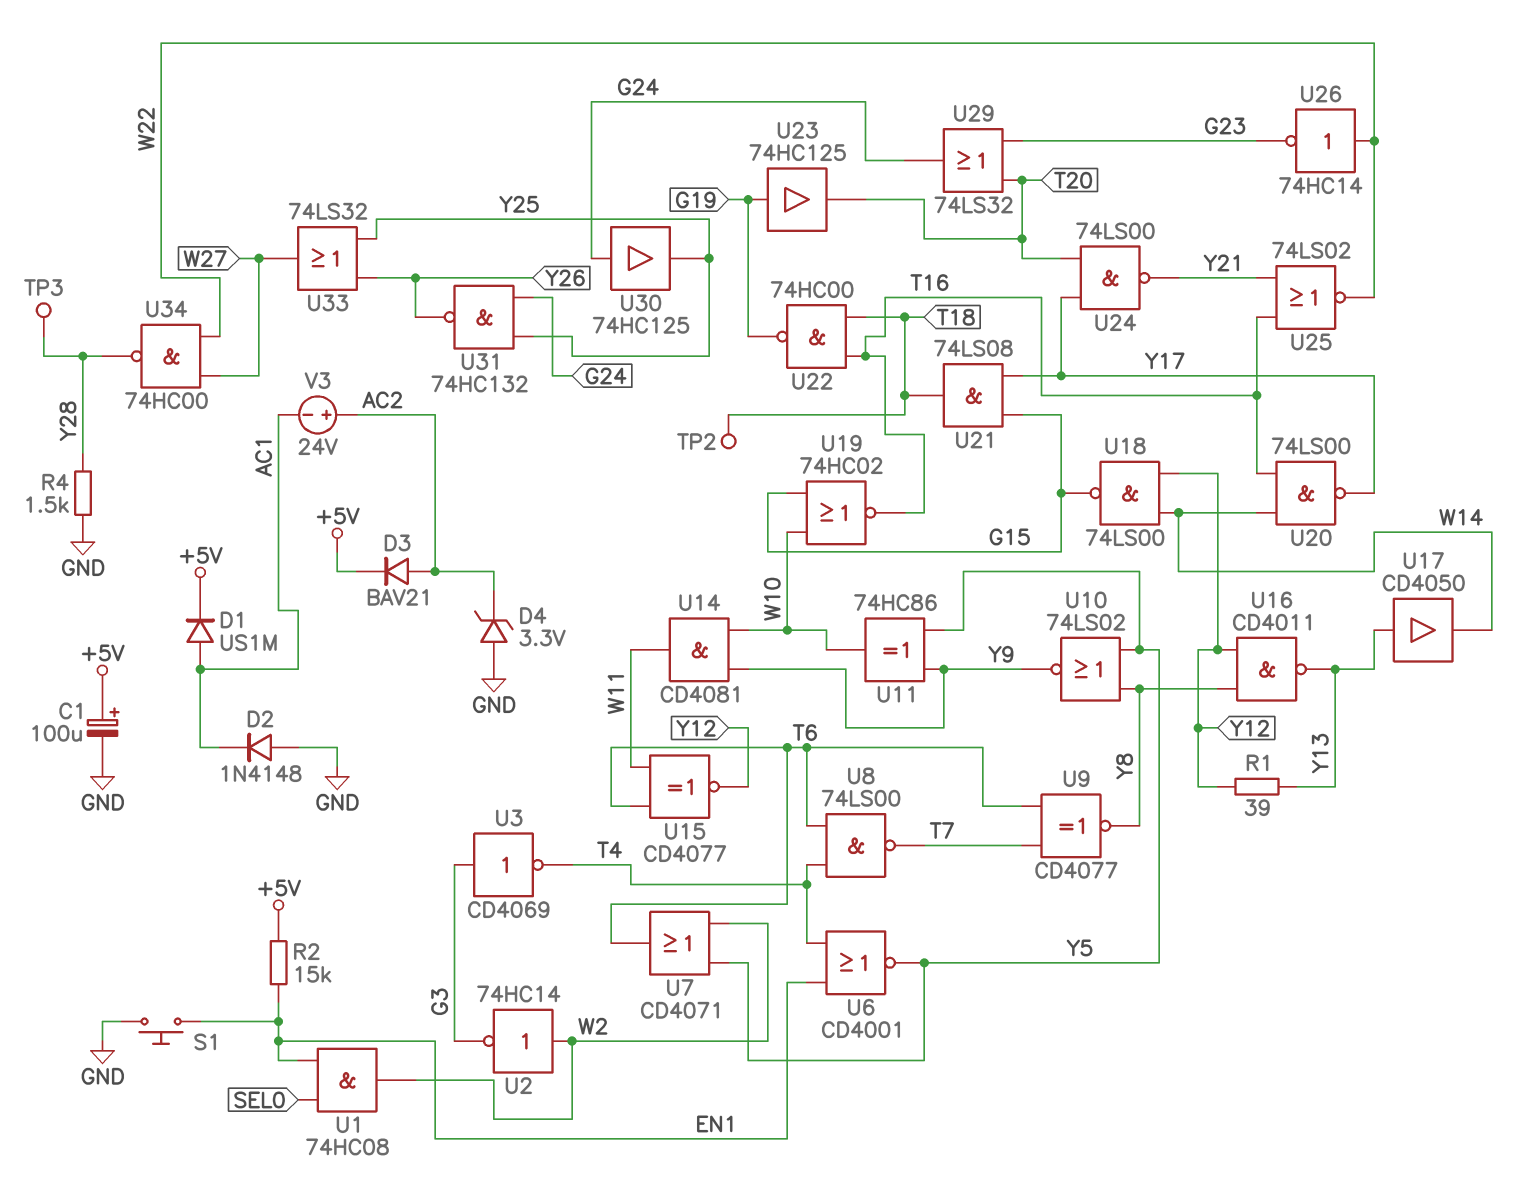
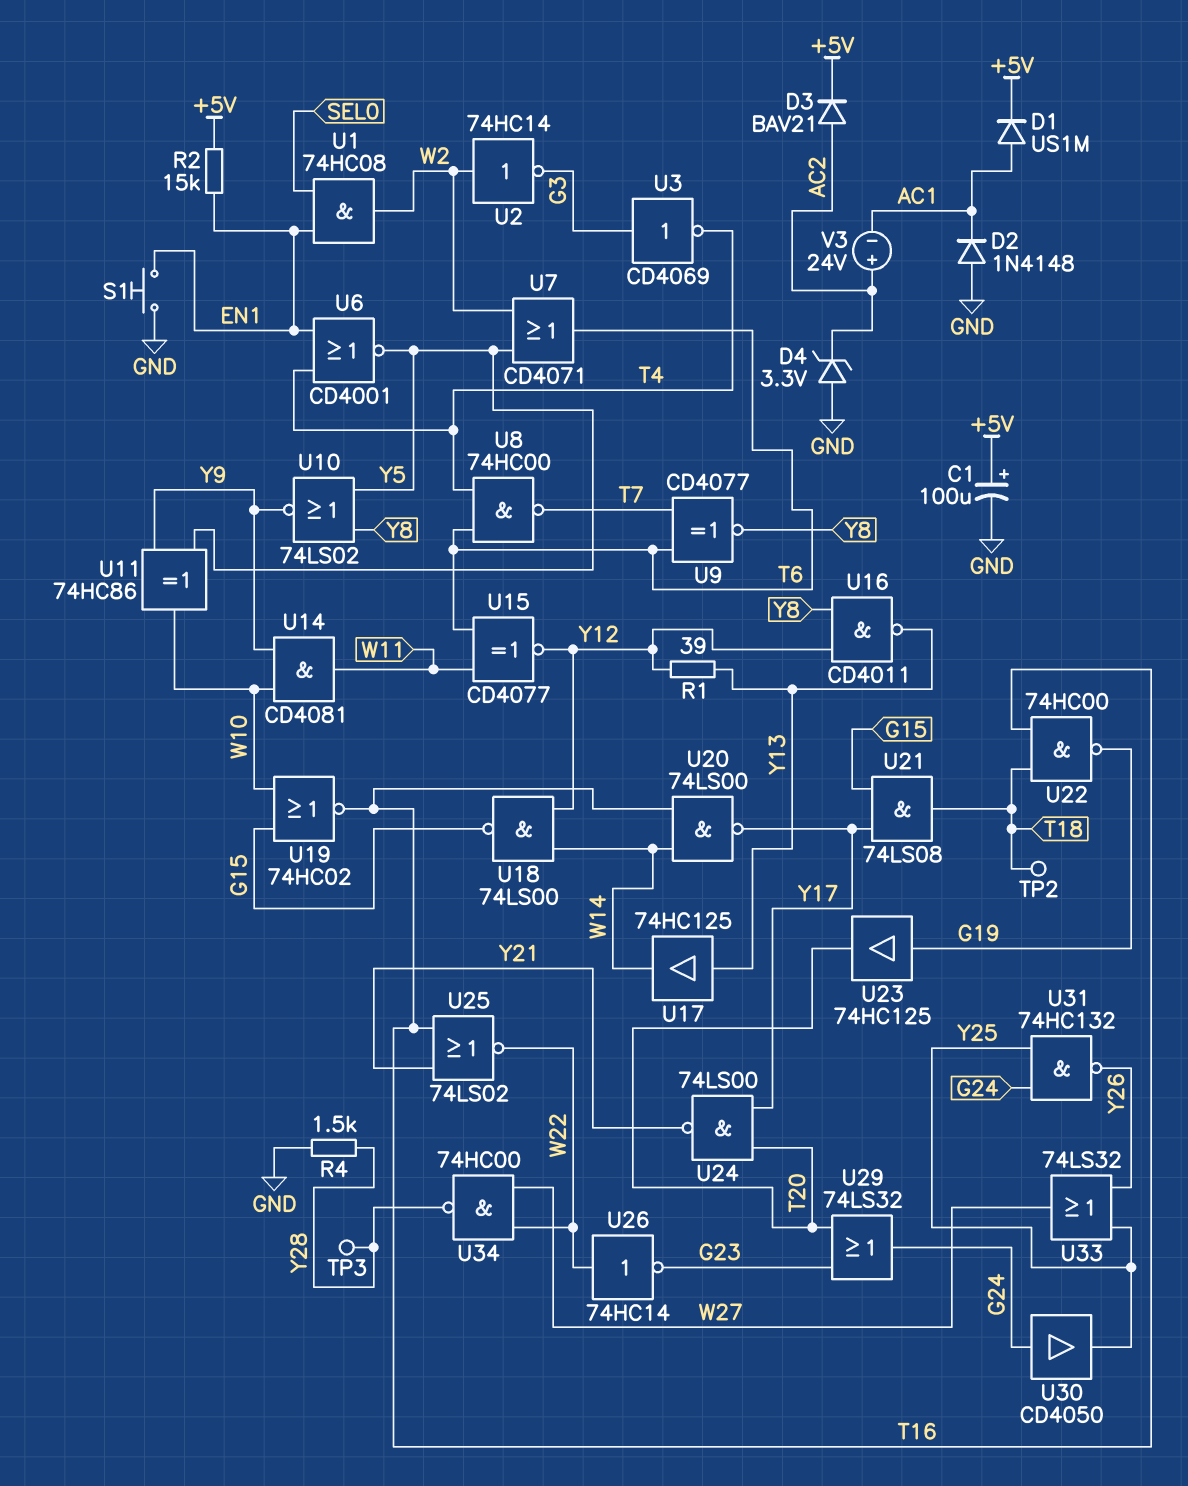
U8: NAND 74LS00 (in T4, in T6, out T7) -> NAND 74HC00 (in T4, in T6, out T7)
U17: buffer CD4050 (in Y13, out W14) -> buffer 74HC125 (in Y13, out W14)
U30: buffer 74HC125 (in G24, out Y25) -> buffer CD4050 (in G24, out Y25)

